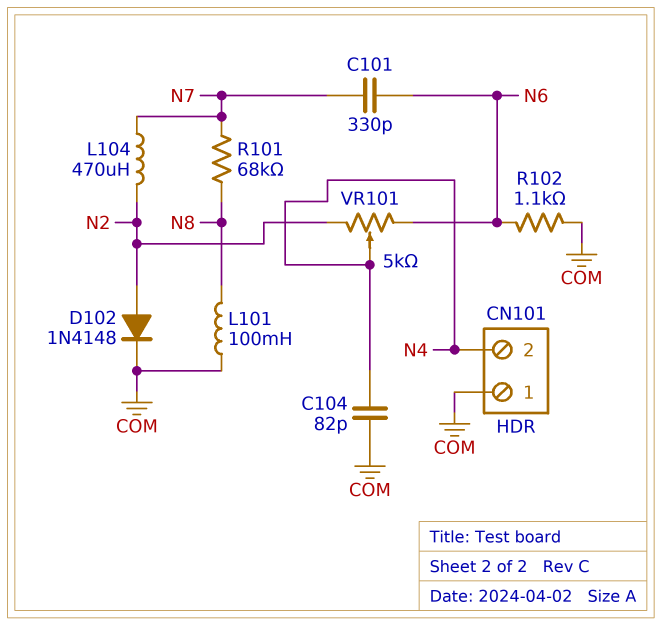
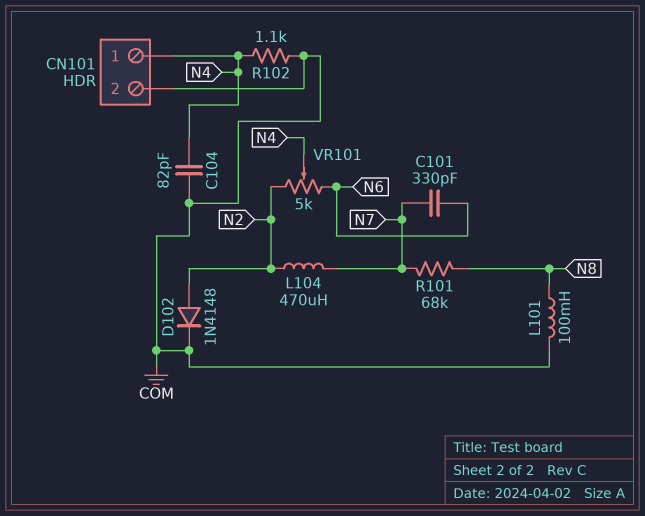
CN101 pin 1: COM -> N4
CN101 pin 2: N4 -> COM
R102: 1.1k (COM, N6) -> 1.1k (COM, N4)

